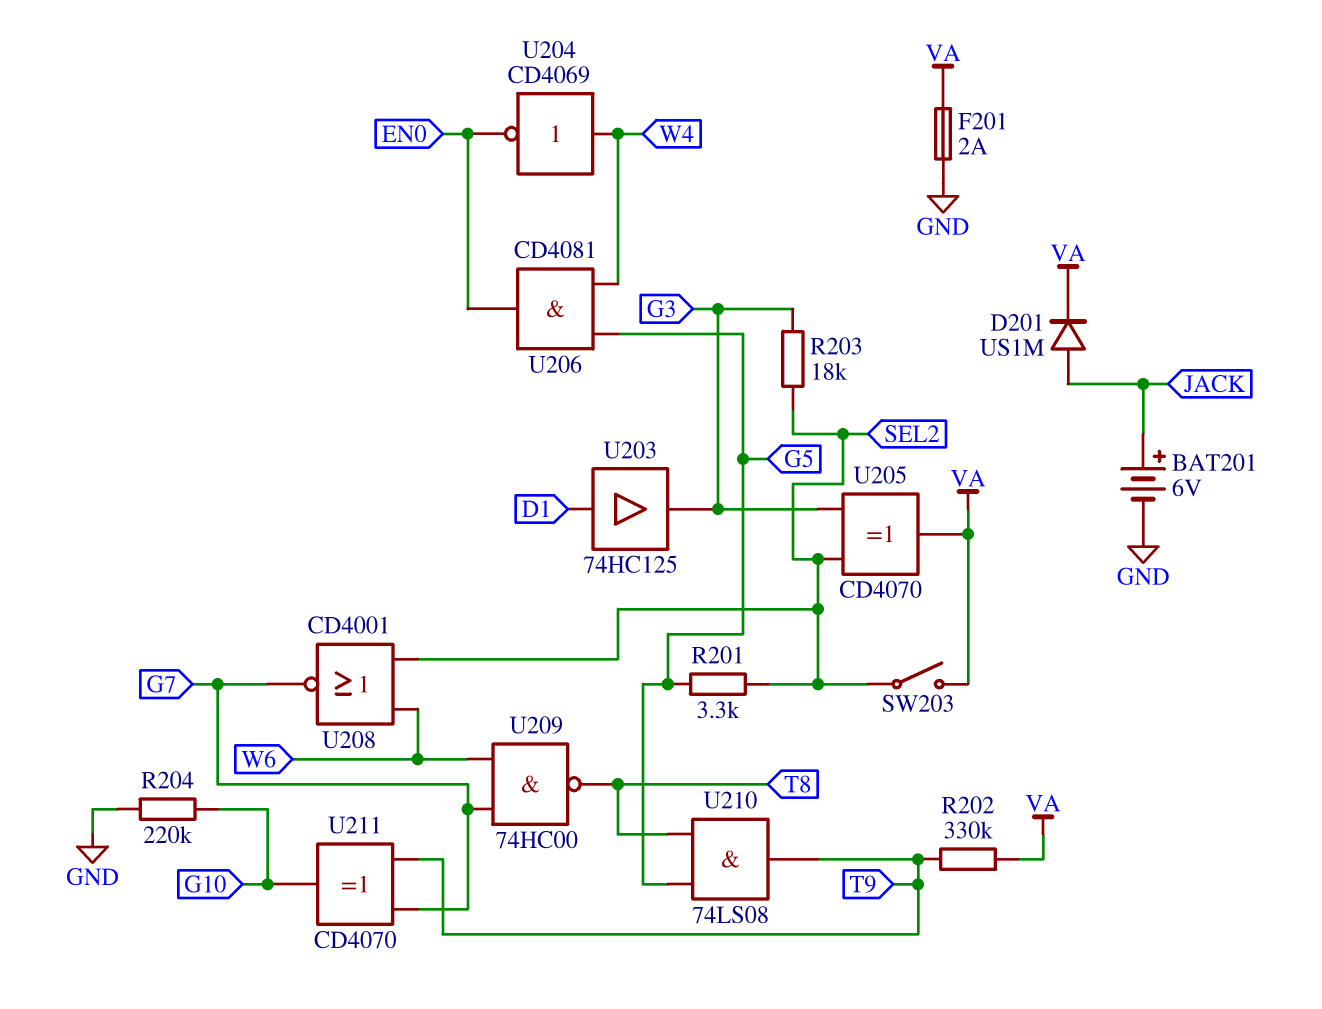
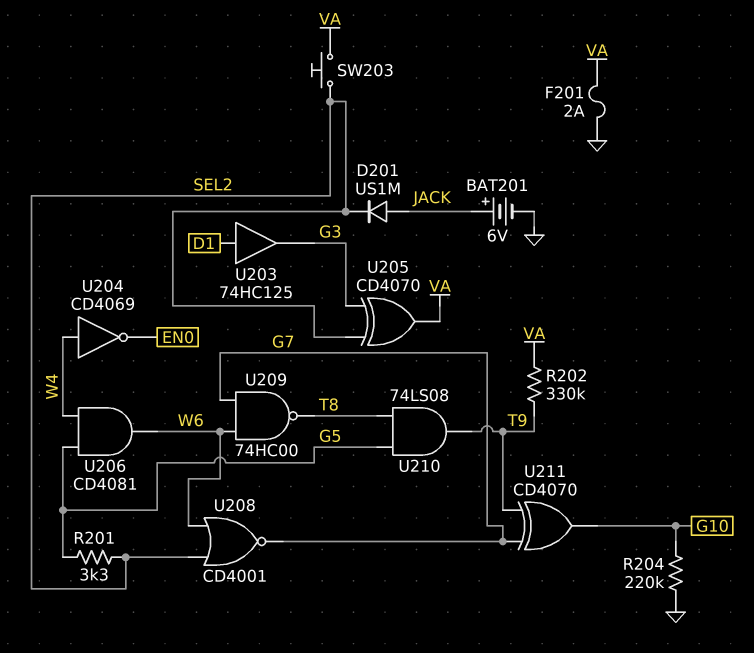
D201: diode US1M (A JACK, K VA) -> diode US1M (A JACK, K SEL2)
R203: 18k (G3, SEL2) -> none
SW203: switch (SEL2, VA) -> button (SEL2, VA)
U206: AND CD4081 (in G5, in W4, out EN0) -> AND CD4081 (in G5, in W4, out W6)

